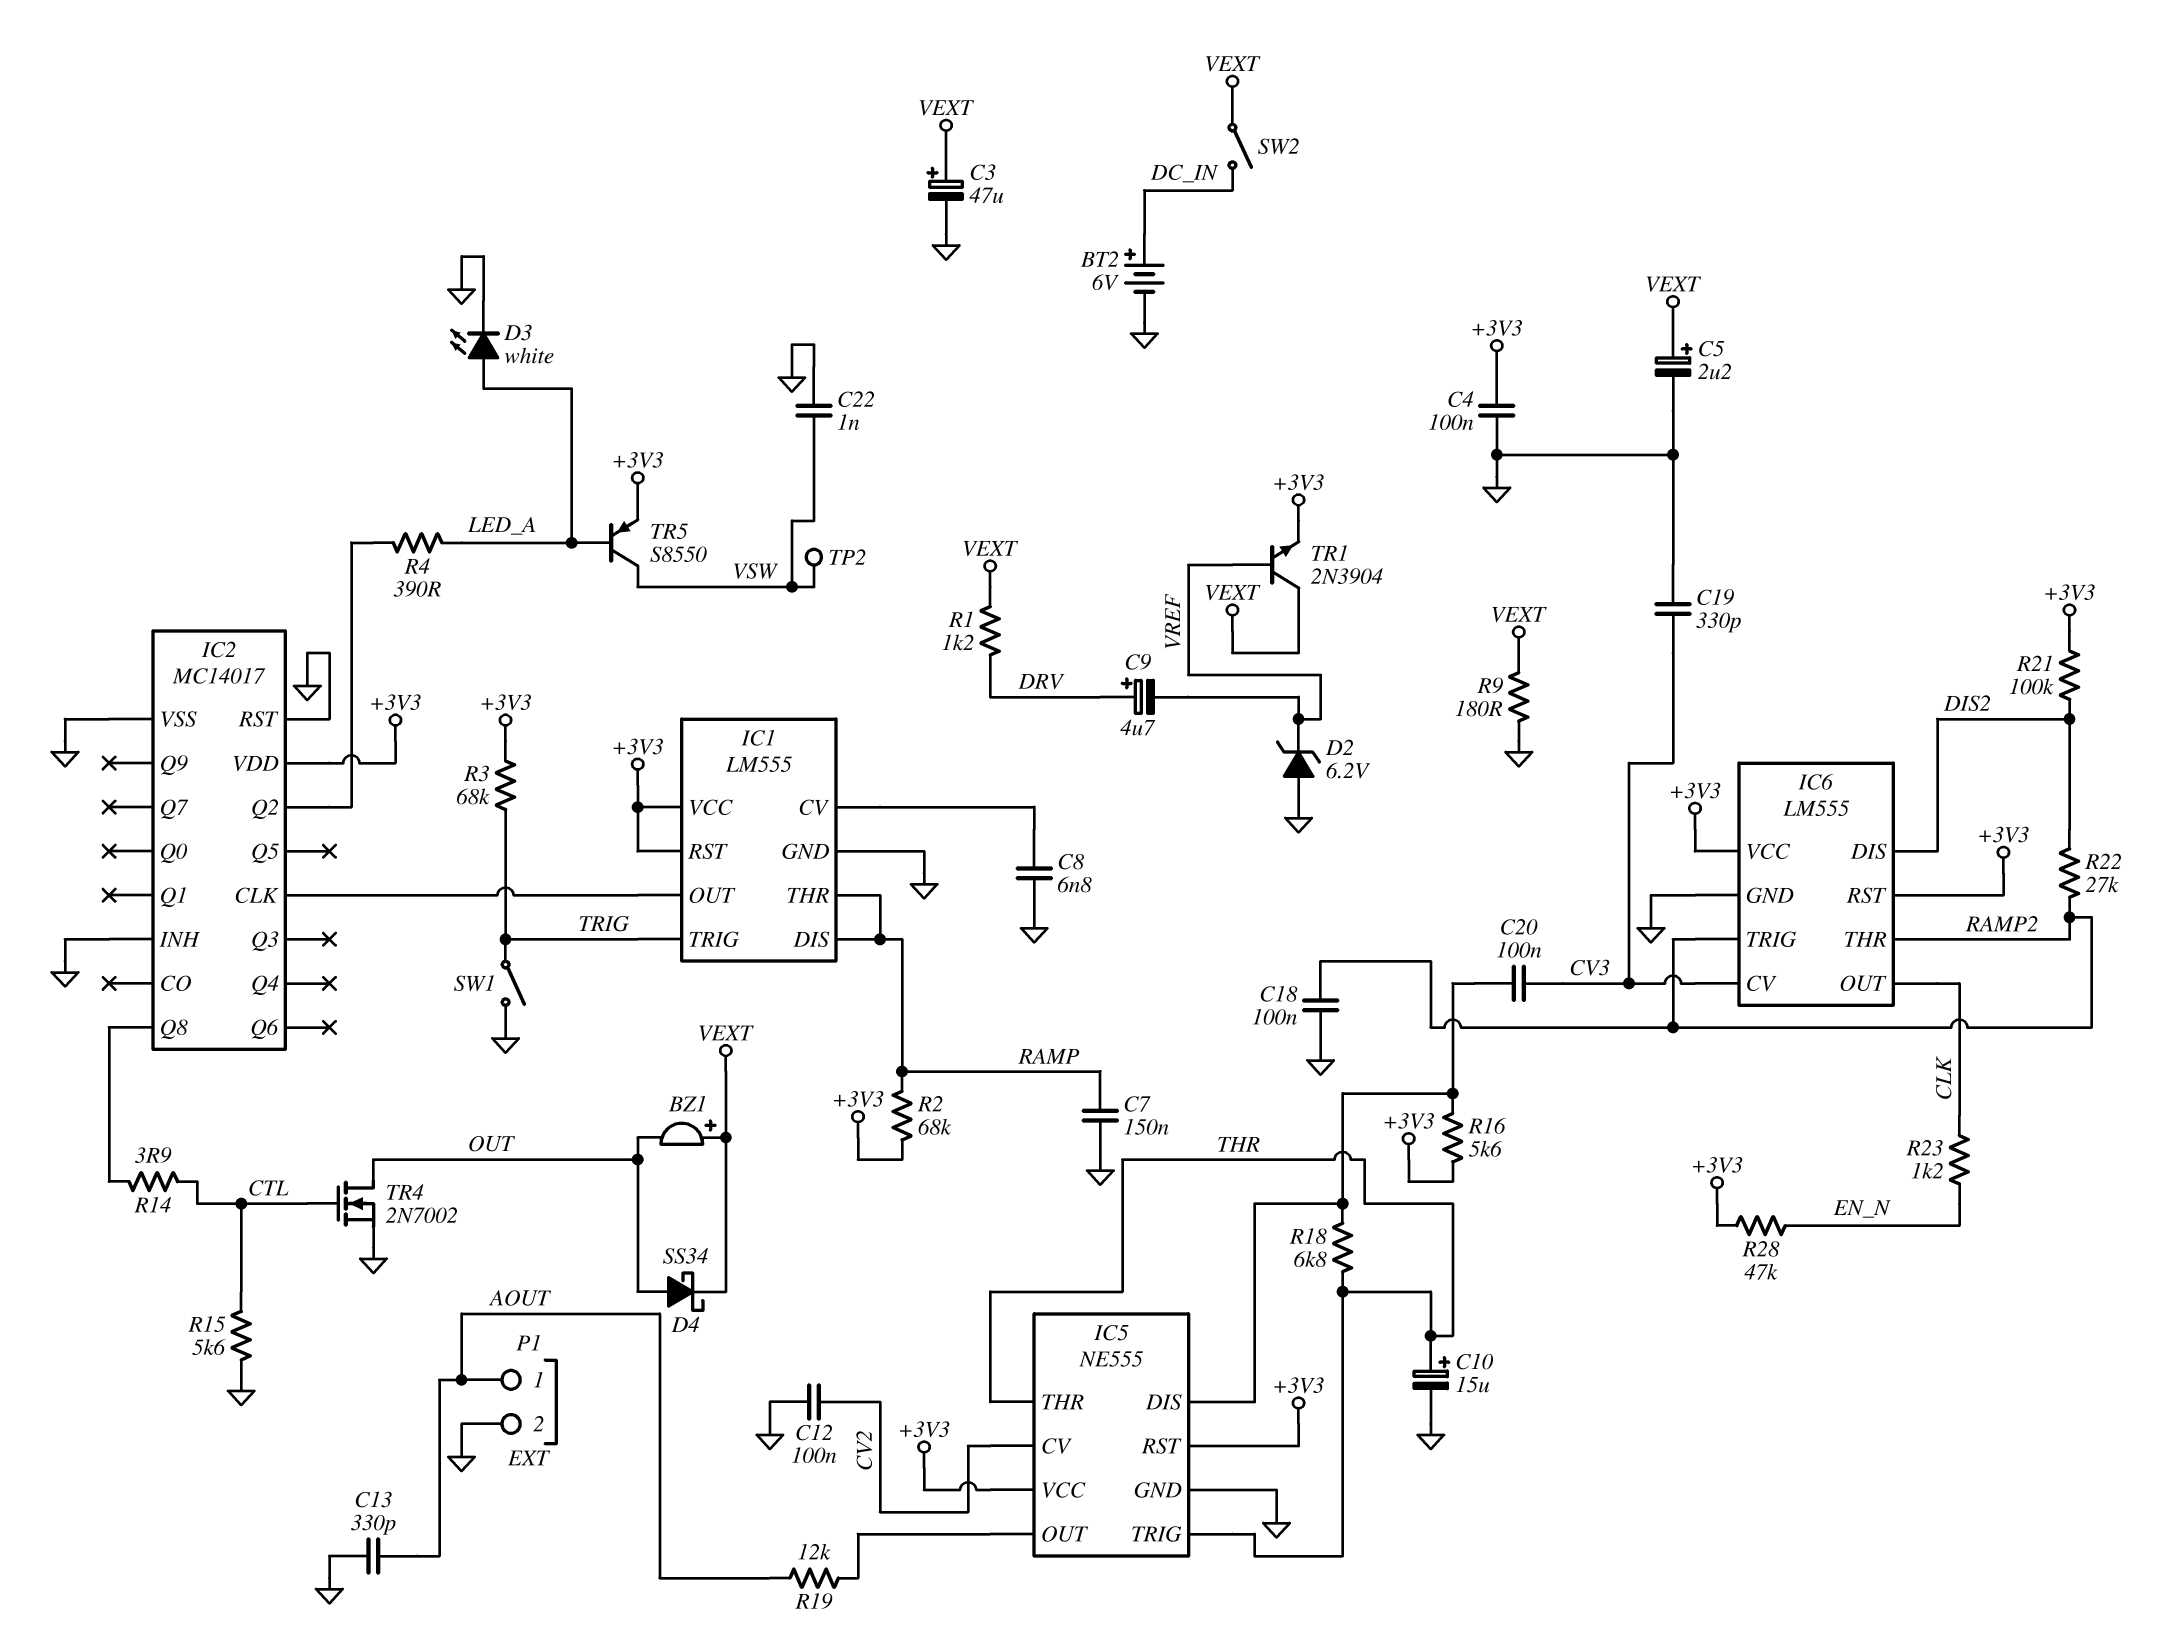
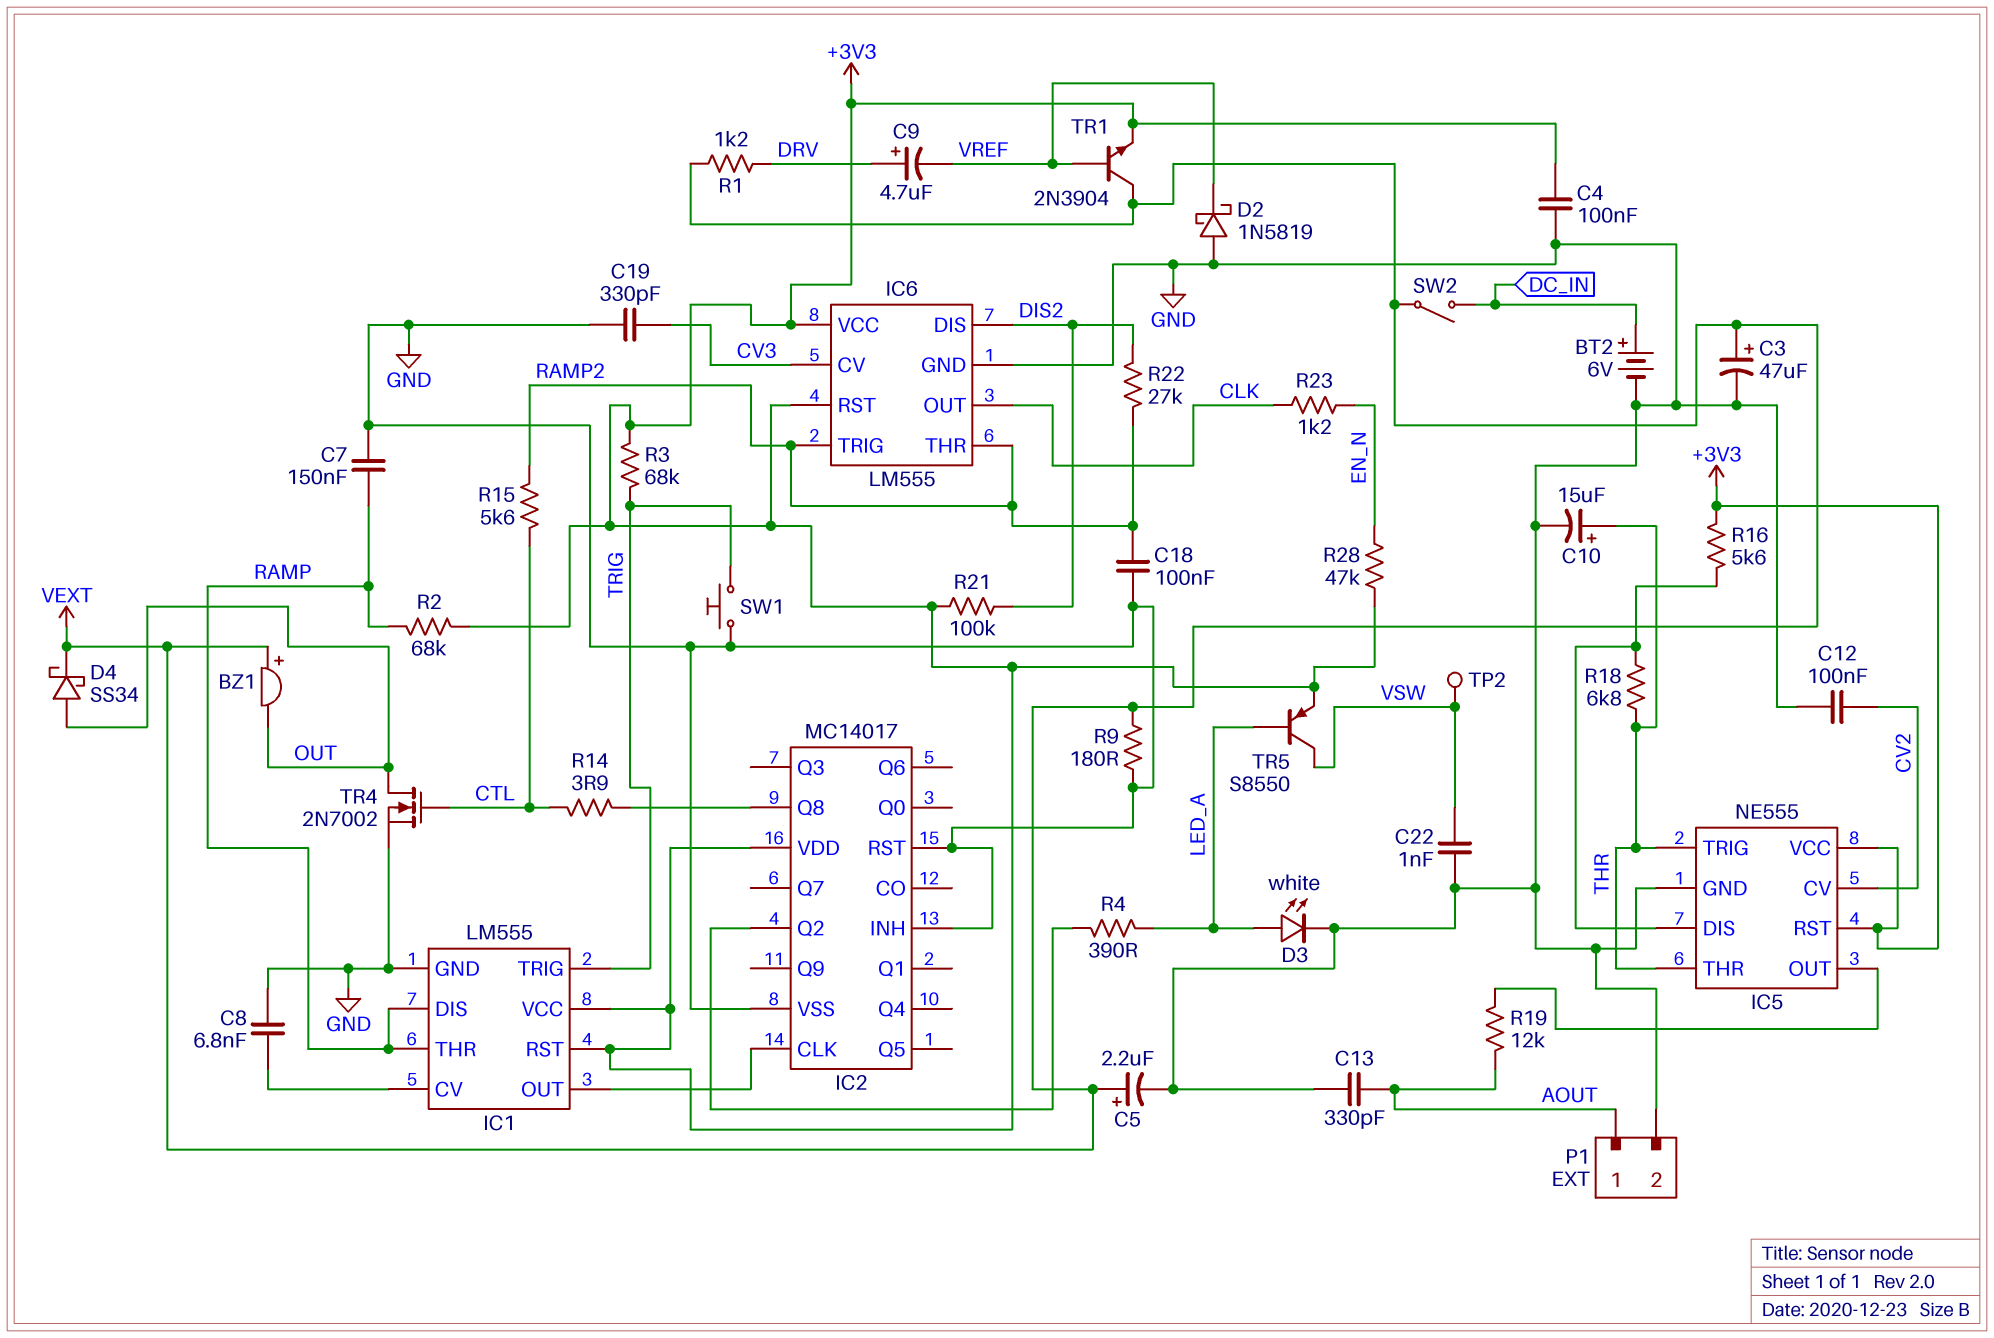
C20: 100nF (CV3, IC5/DIS) -> none
D2: zener 6.2V (A GND, K VREF) -> schottky 1N5819 (A GND, K VREF)
R15: 5.6k (CTL, GND) -> 5.6k (CTL, RAMP2)
SW1: switch (GND, TRIG) -> button (GND, TRIG)

